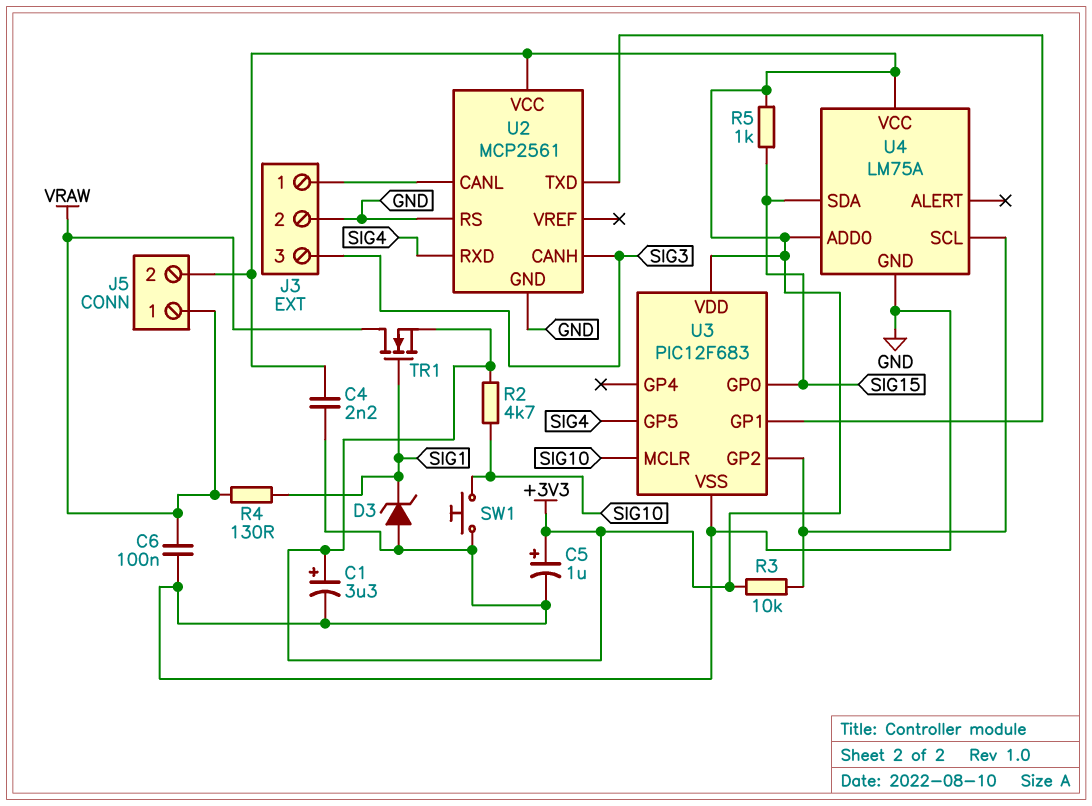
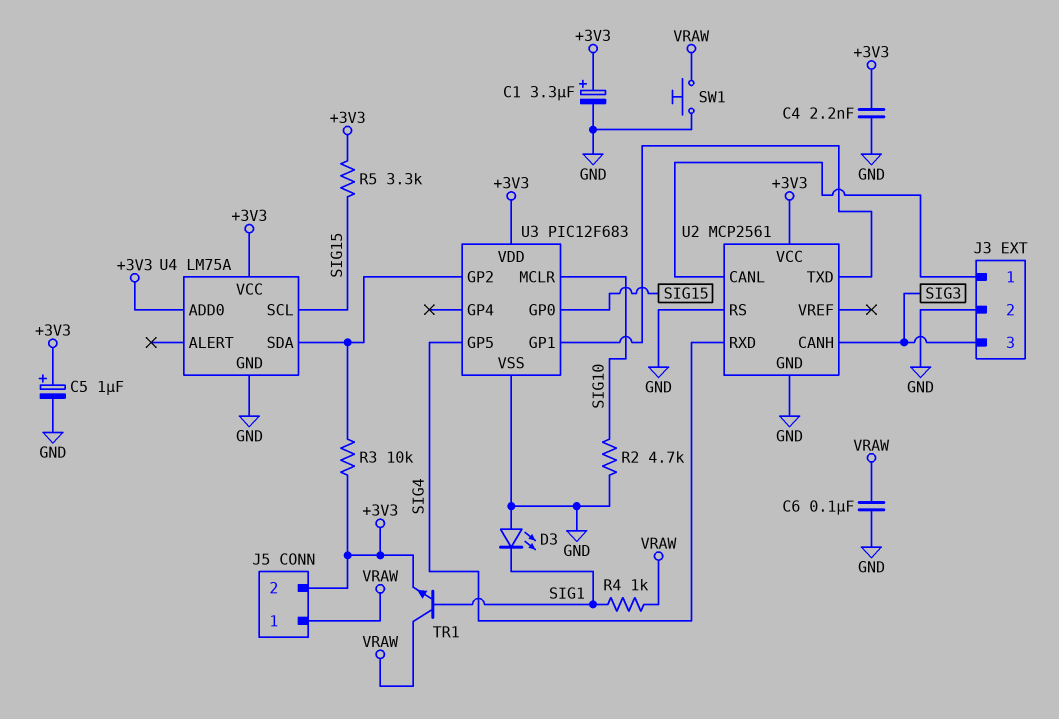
D3: zener (A GND, K SIG1) -> LED (A GND, K SIG1)
R2: 4.7k (+3V3, SIG10) -> 4.7k (GND, SIG10)
R4: 130 (SIG1, VRAW) -> 1k (SIG1, VRAW)
R5: 1k (+3V3, SIG15) -> 3.3k (+3V3, SIG15)
SW1: button (GND, SIG10) -> button (GND, VRAW)
TR1: NMOS (G SIG1, D VRAW, S +3V3) -> NPN (B SIG1, C VRAW, E +3V3)
U4 pin SCL: U3/GP2 -> SIG15
U4 pin SDA: SIG15 -> U3/GP2

